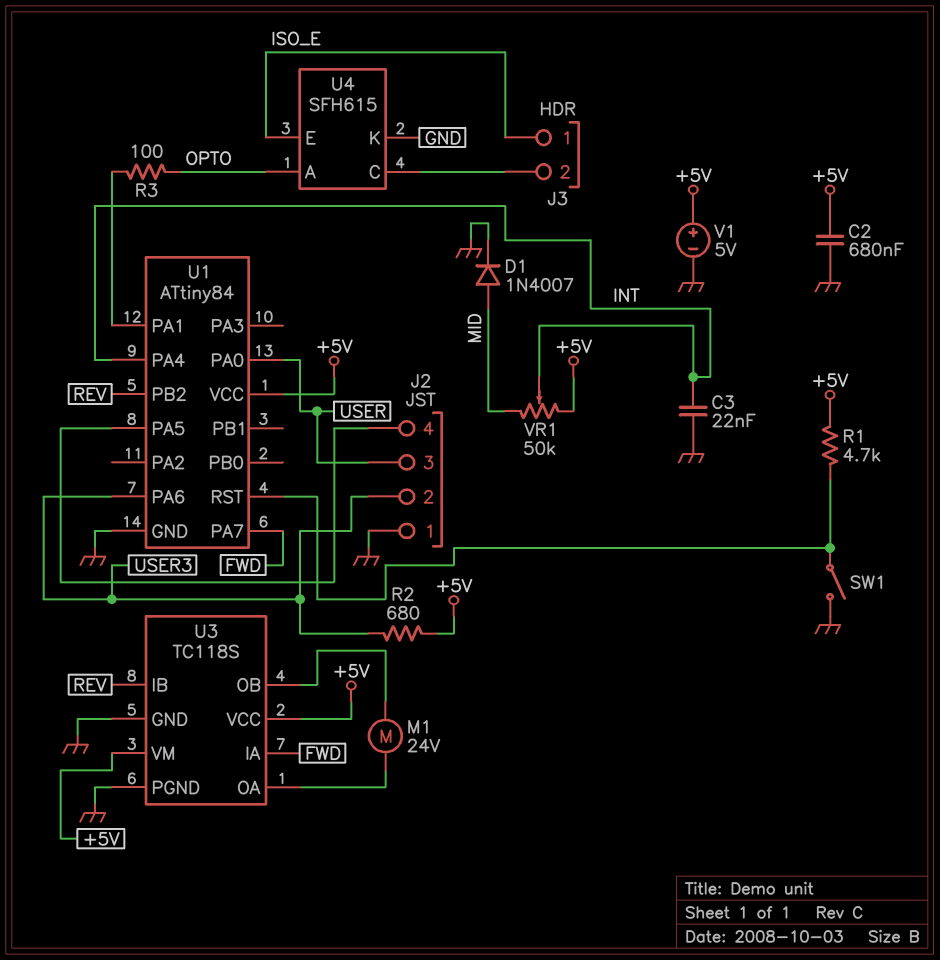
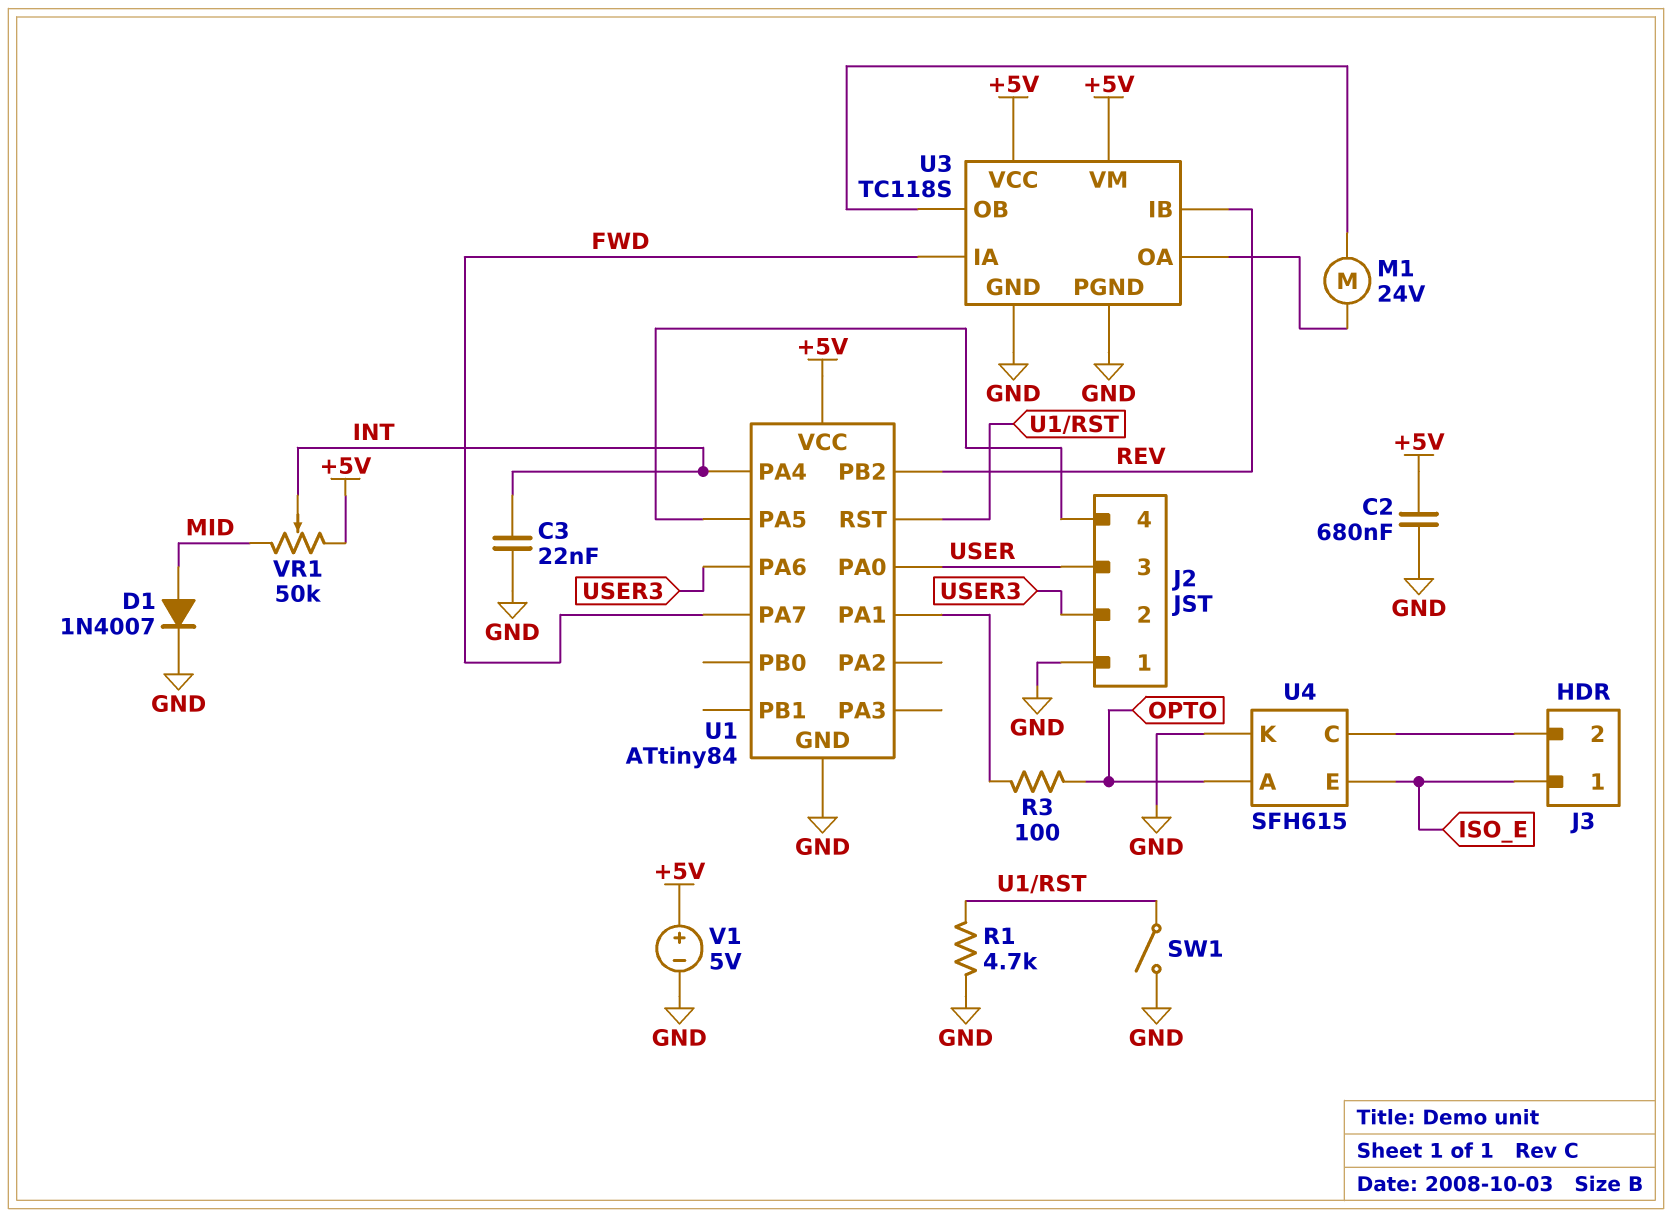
R1: 4.7k (+5V, U1/RST) -> 4.7k (GND, U1/RST)
R2: 680 (+5V, USER3) -> none

